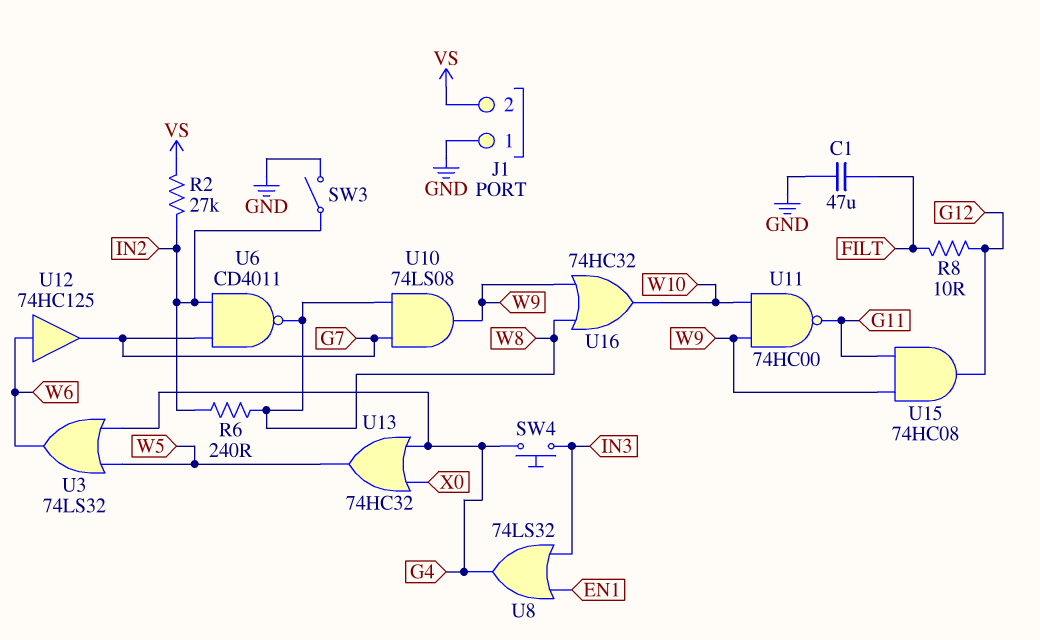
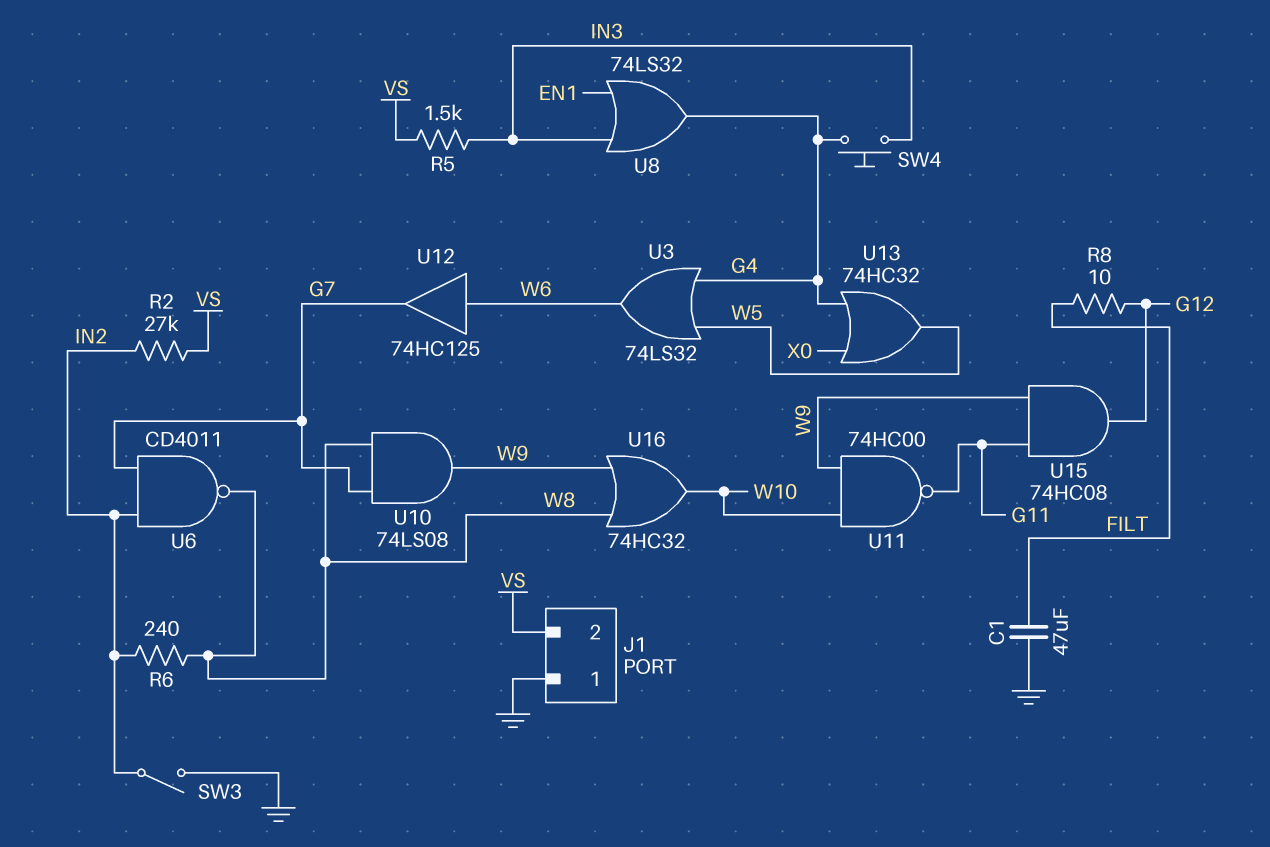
R5: none -> 1.5k (IN3, VS)

